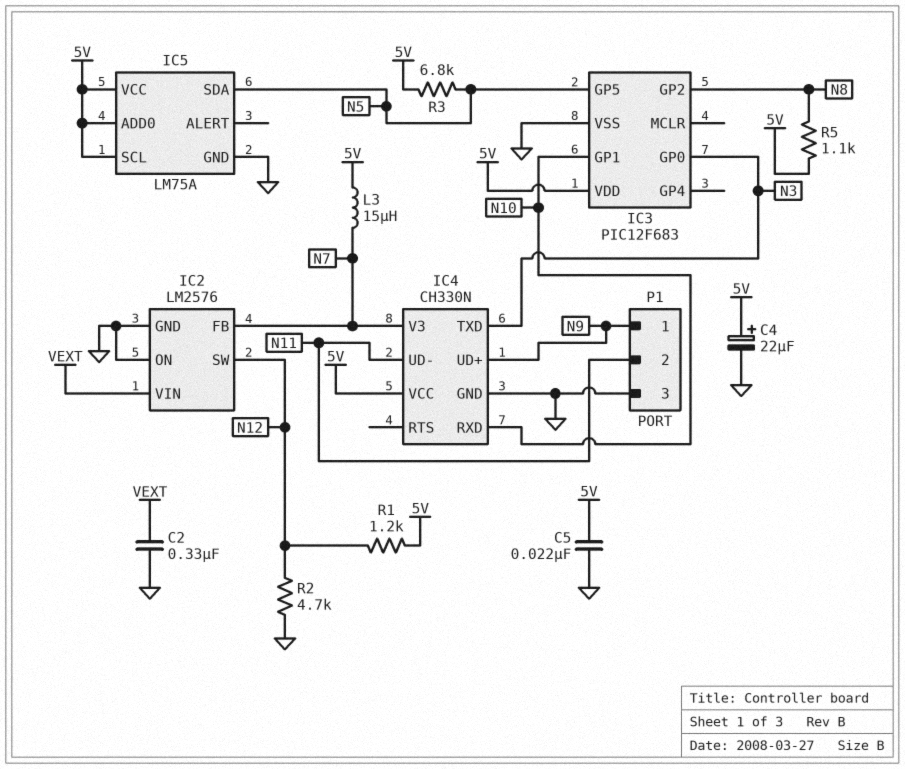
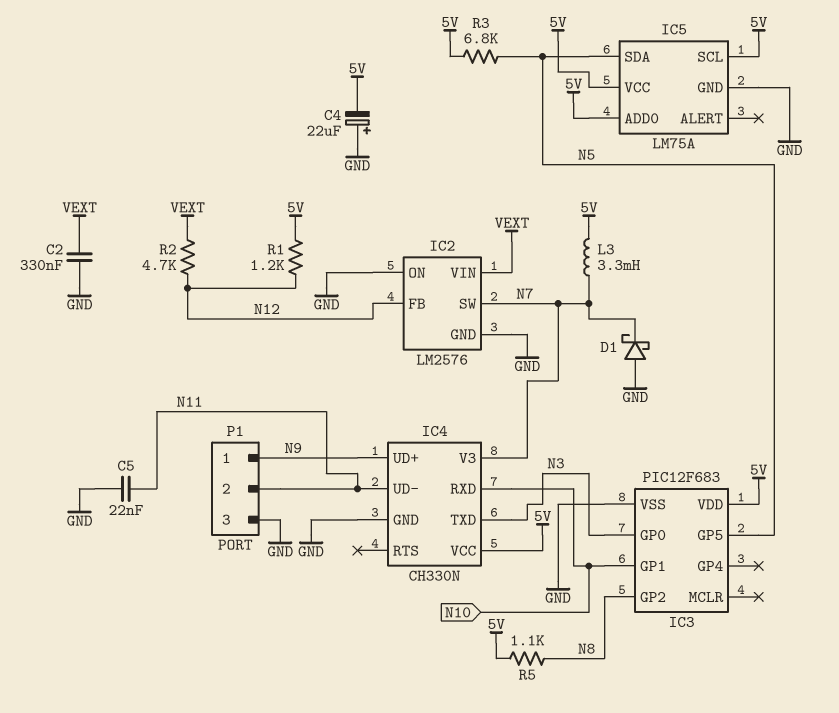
C4: 22uF (plus 5V, minus GND) -> 22uF (plus GND, minus 5V)
C5: 22nF (5V, GND) -> 22nF (GND, N11)
D1: none -> schottky (A GND, K N7)
IC2 pin FB: N7 -> N12
IC2 pin SW: N12 -> N7
L3: 15uH (5V, N7) -> 3.3mH (5V, N7)
R2: 4.7k (GND, N12) -> 4.7k (N12, VEXT)

